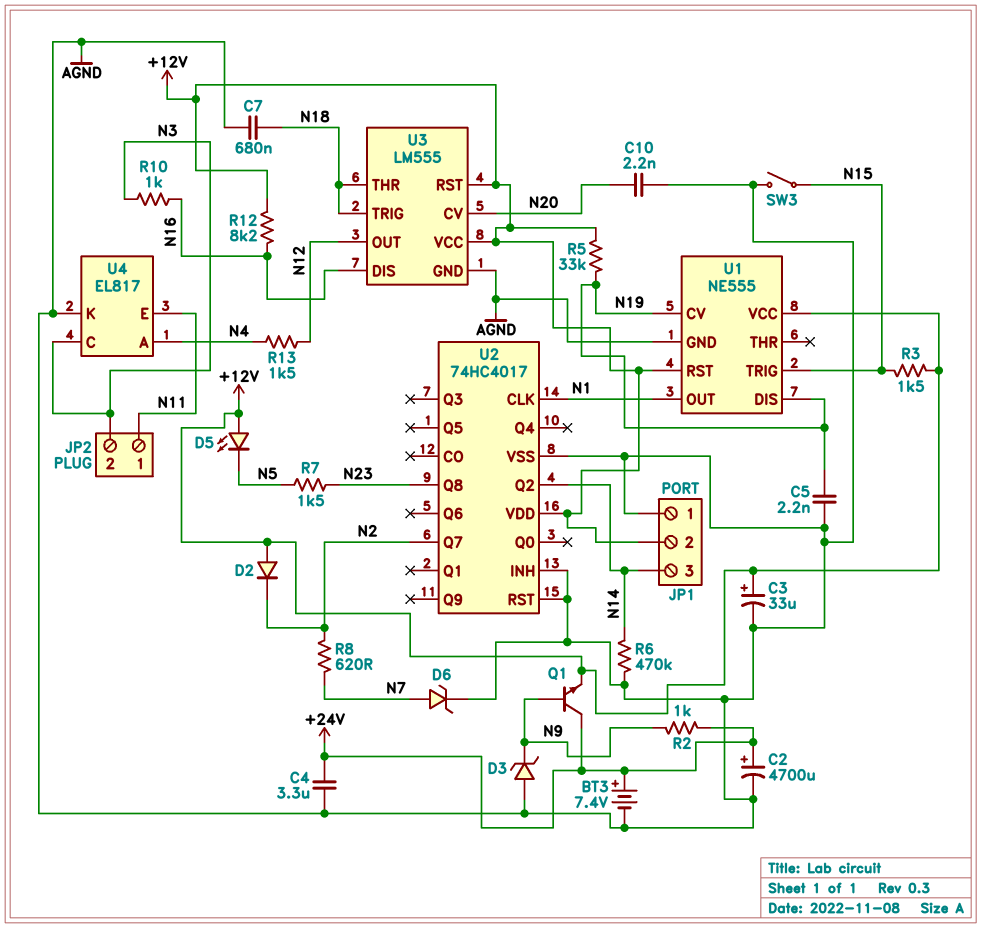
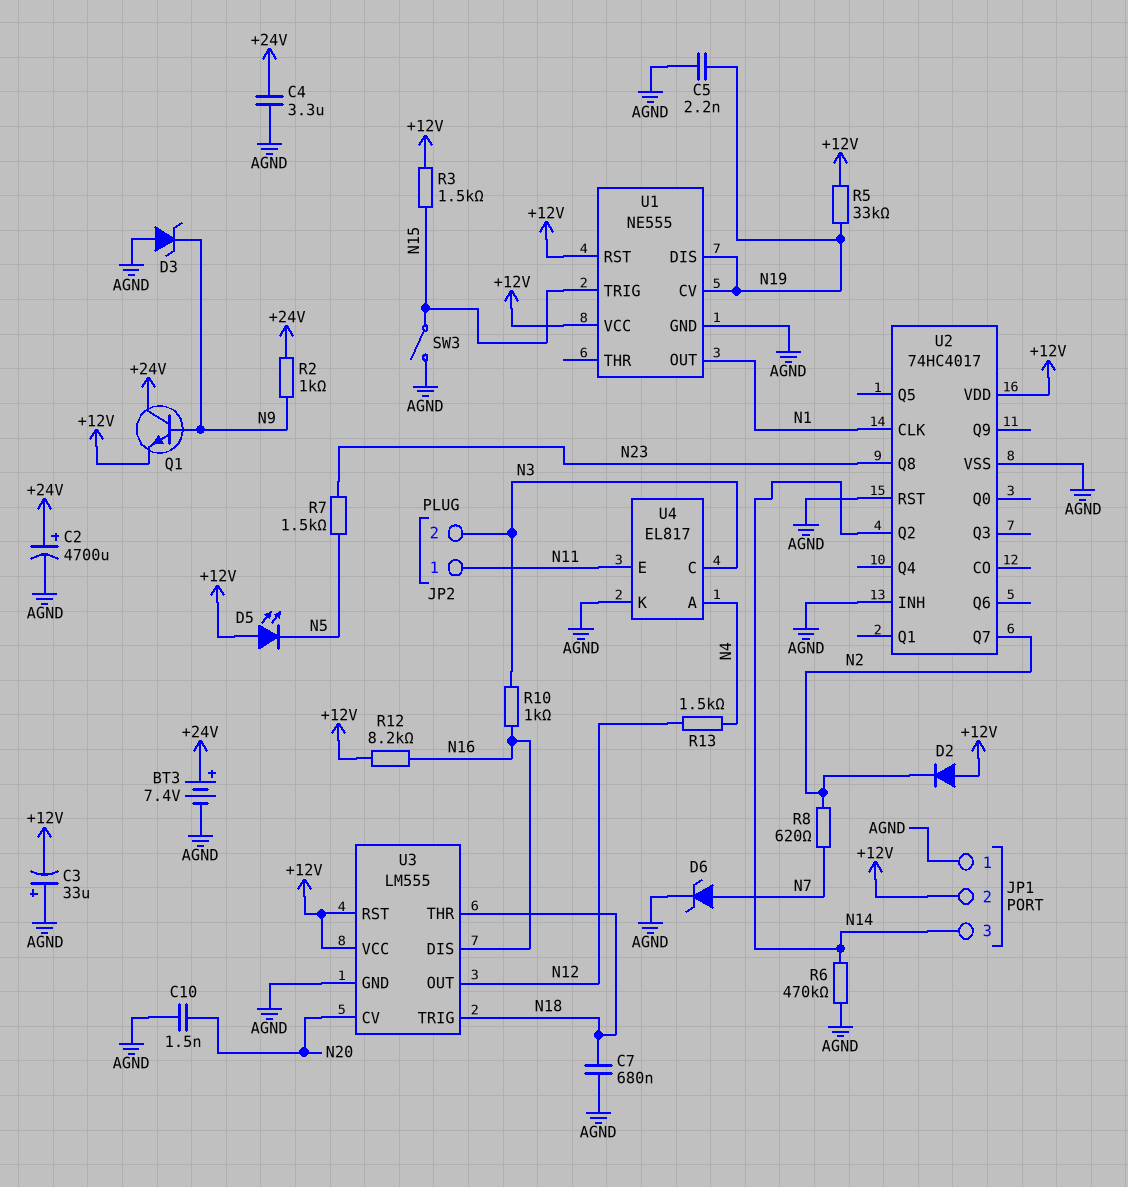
C3: 33uF (plus +12V, minus AGND) -> 33uF (plus AGND, minus +12V)
C10: 2.2nF (AGND, N20) -> 1.5nF (AGND, N20)

